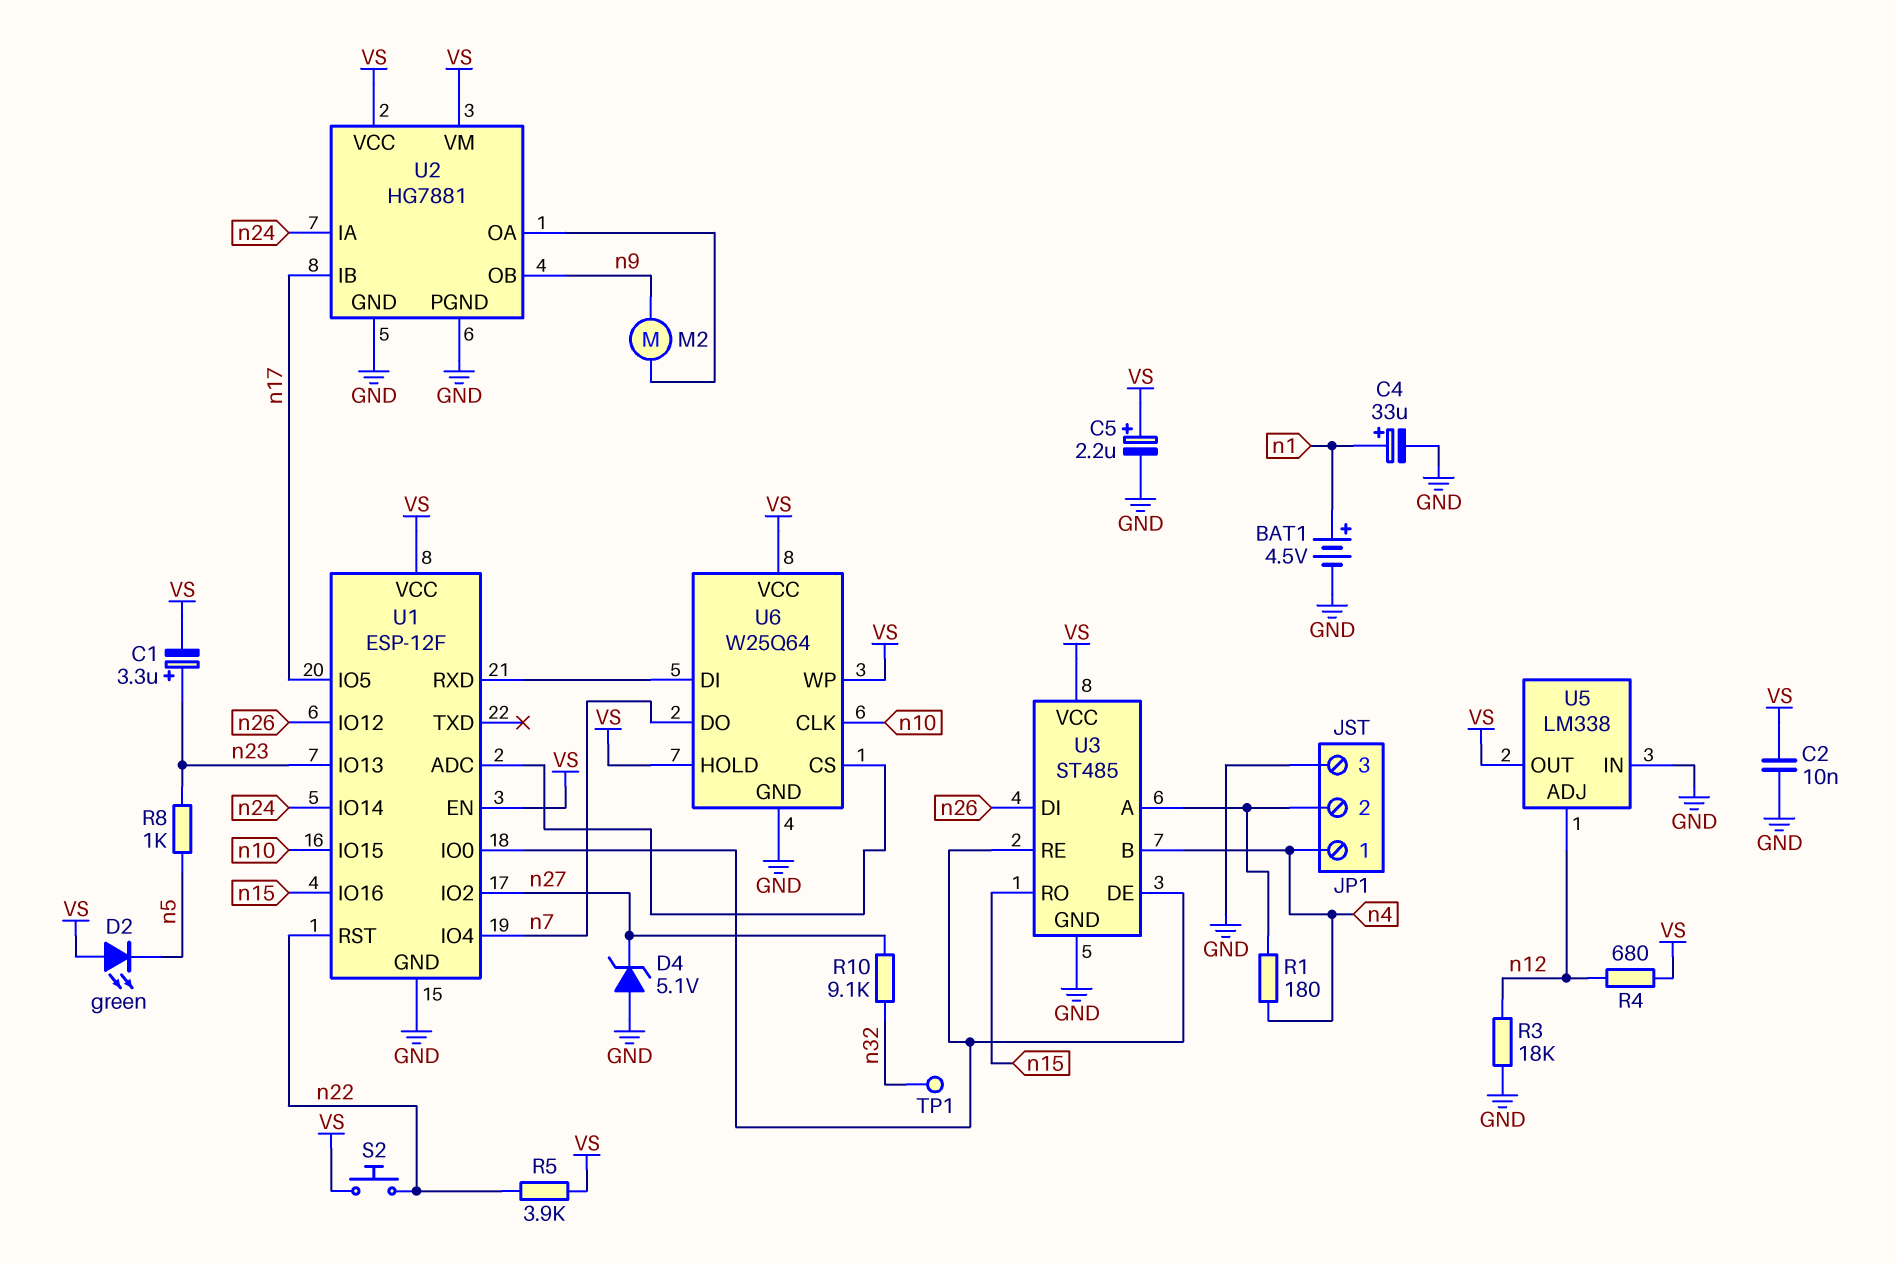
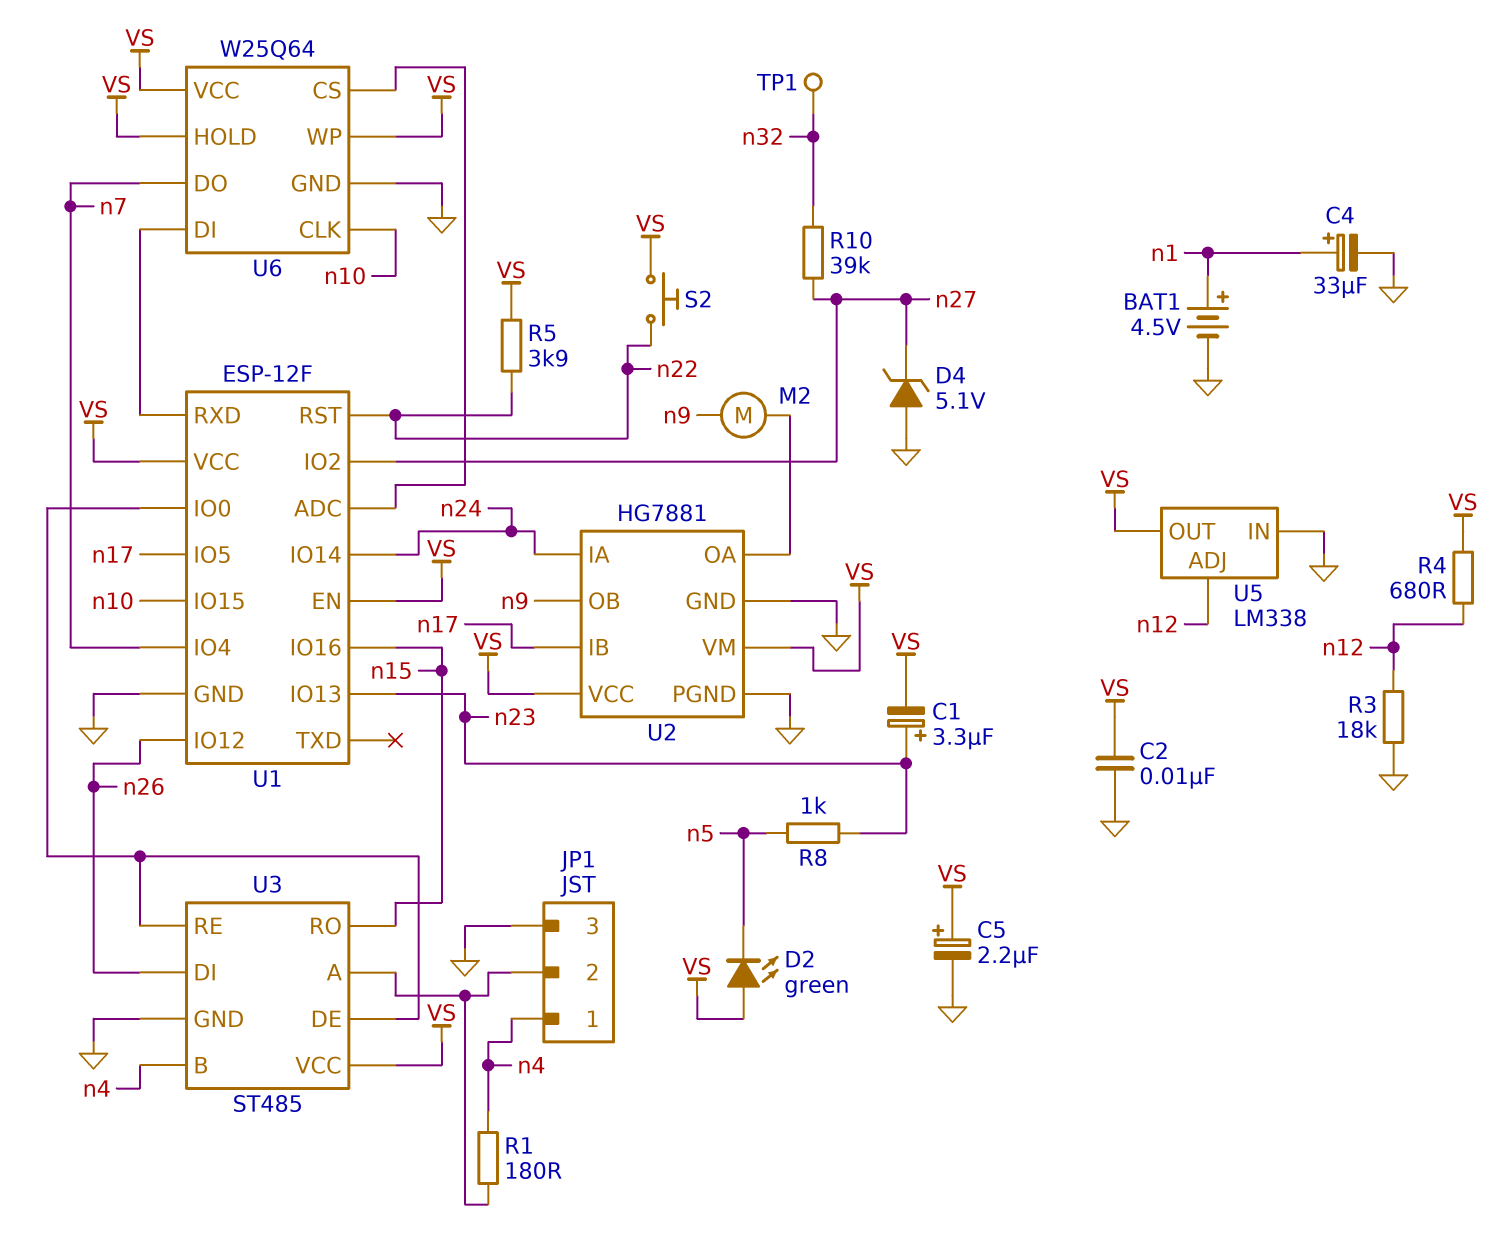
R10: 9.1k (n27, n32) -> 39k (n27, n32)

